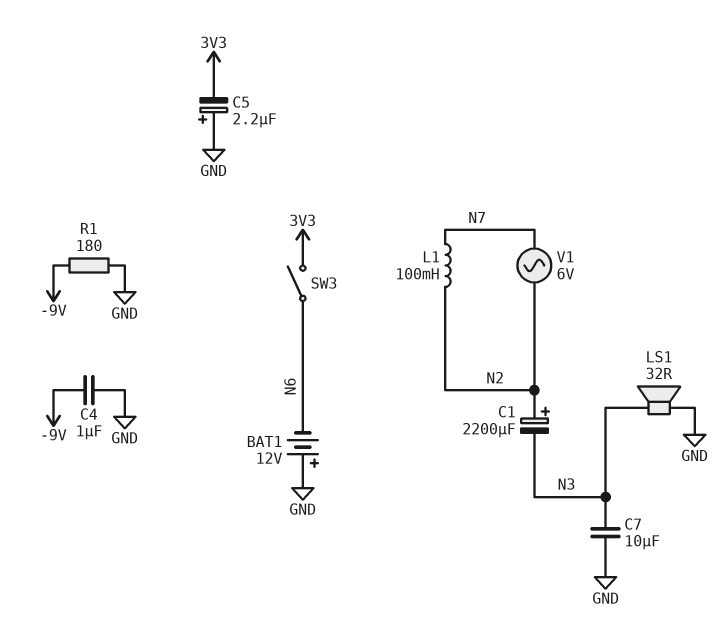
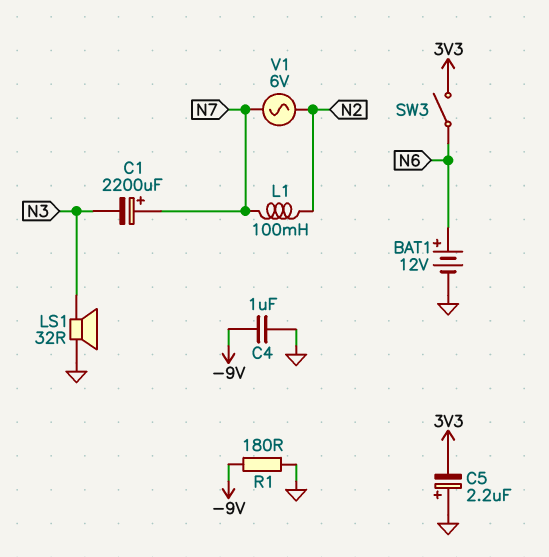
BAT1: 12V (plus GND, minus N6) -> 12V (plus N6, minus GND)
C1: 2200uF (plus N2, minus N3) -> 2200uF (plus N7, minus N3)
C7: 10uF (GND, N3) -> none

